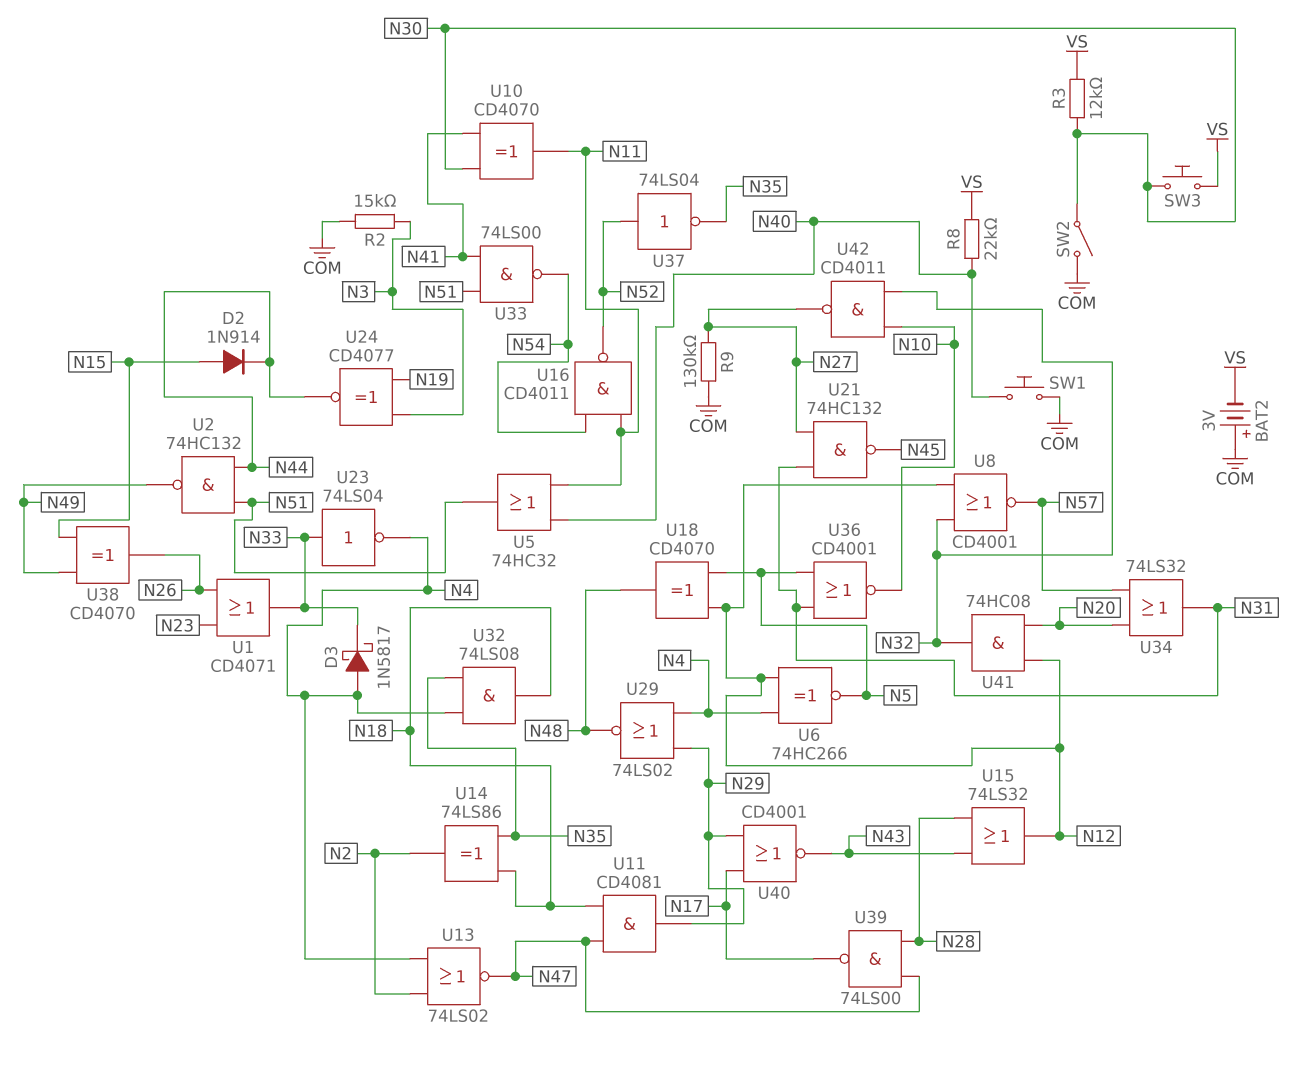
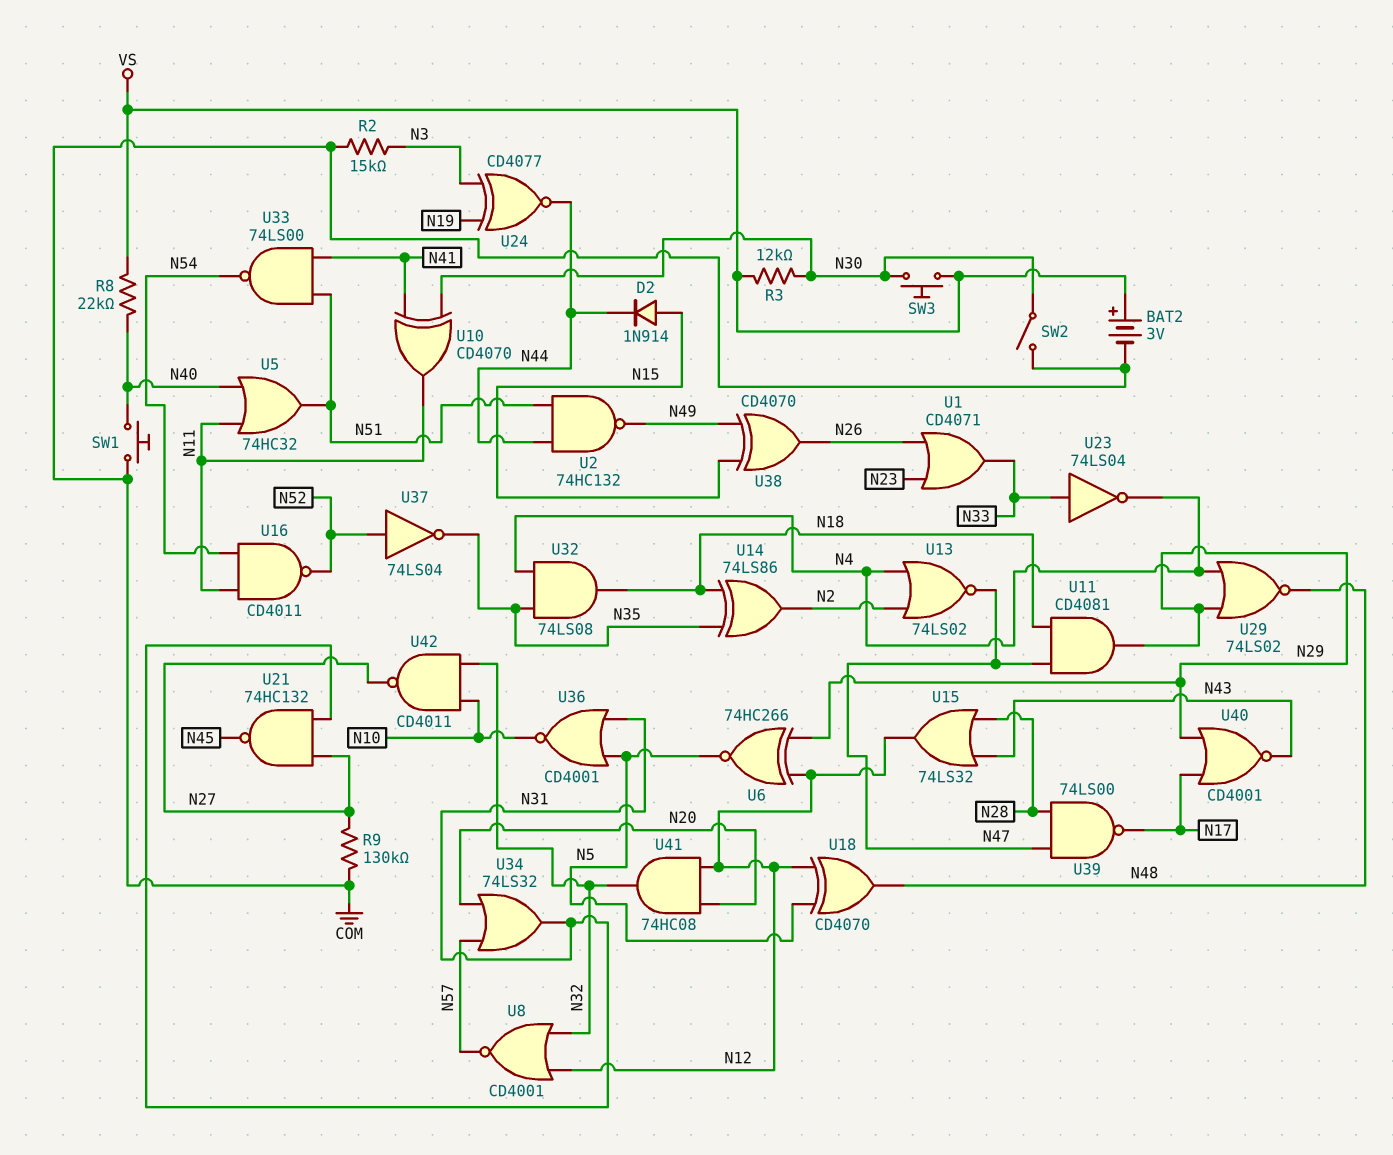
BAT2: 3V (plus COM, minus VS) -> 3V (plus VS, minus COM)
D3: schottky 1N5817 (A N4, K N33) -> none
U6: XNOR 74HC266 (in N4, in N12, out N5) -> XNOR 74HC266 (in N12, in N29, out N5)

